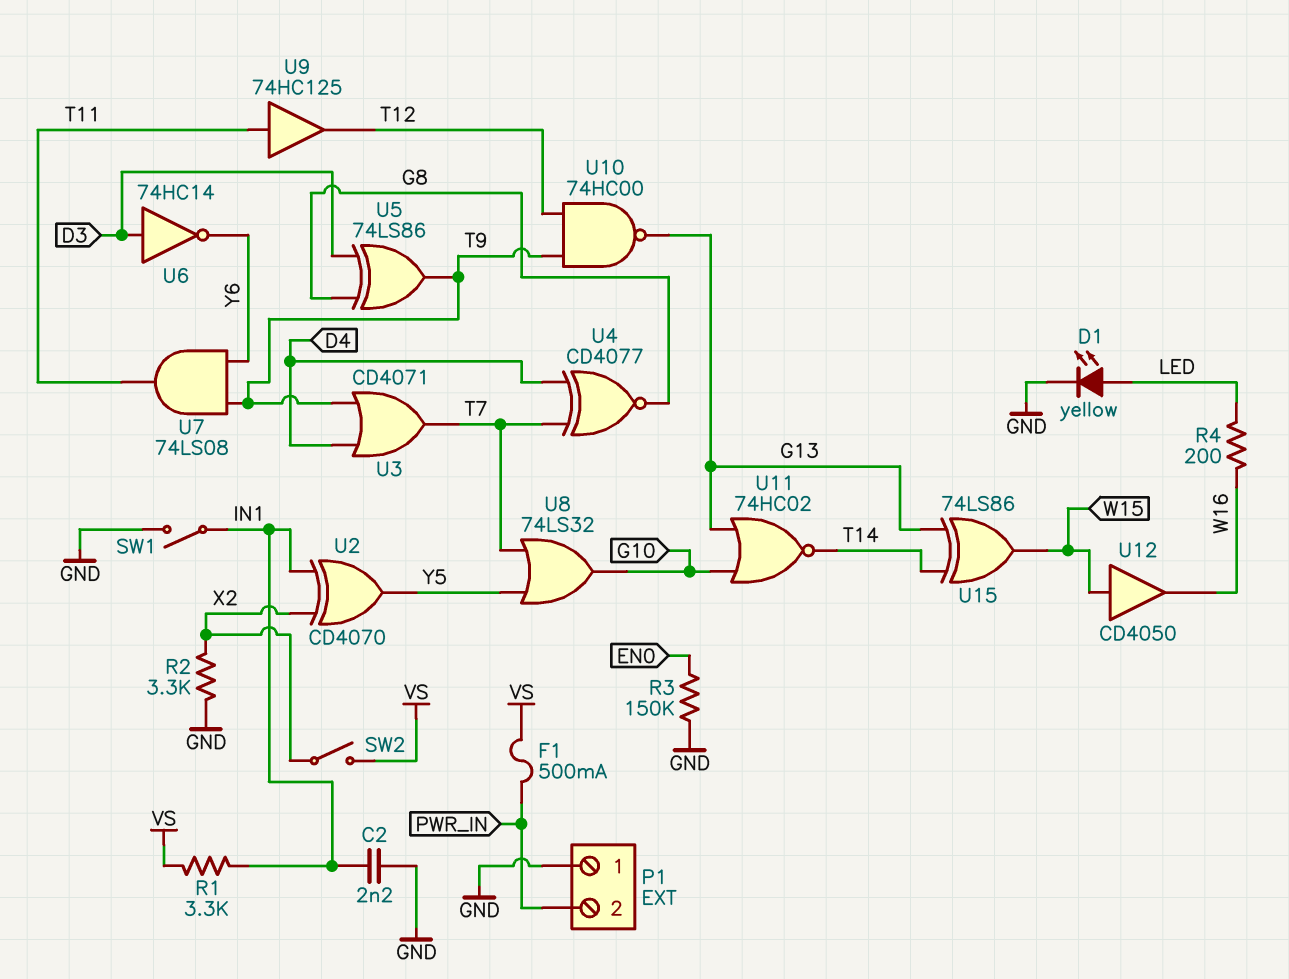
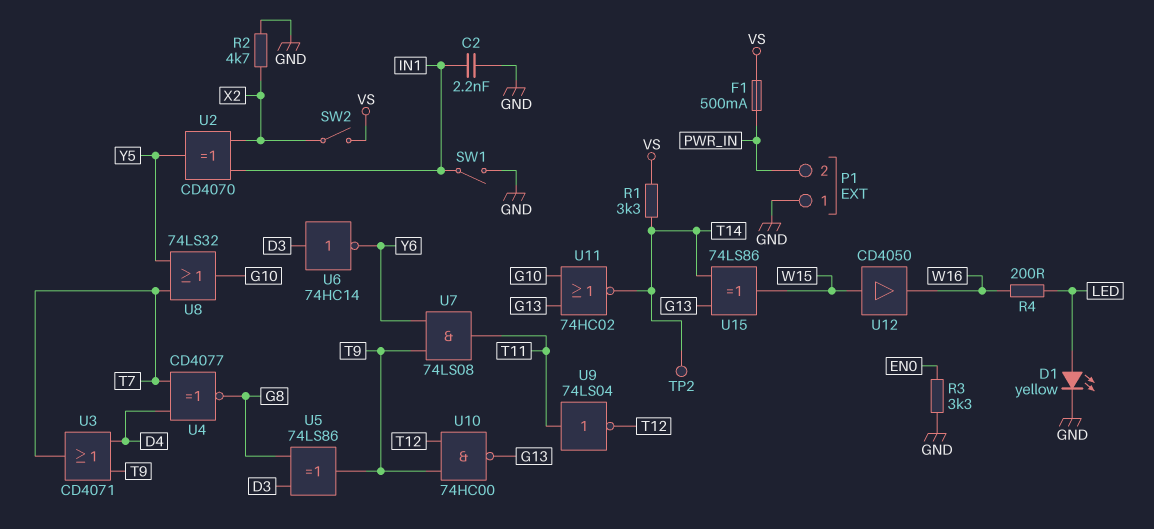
R1: 3.3k (IN1, VS) -> 3.3k (T14, VS)
R2: 3.3k (GND, X2) -> 4.7k (GND, X2)
R3: 150k (EN0, GND) -> 3.3k (EN0, GND)
TP2: none -> test point (T14)
U9: buffer 74HC125 (in T11, out T12) -> NOT 74LS04 (in T11, out T12)

